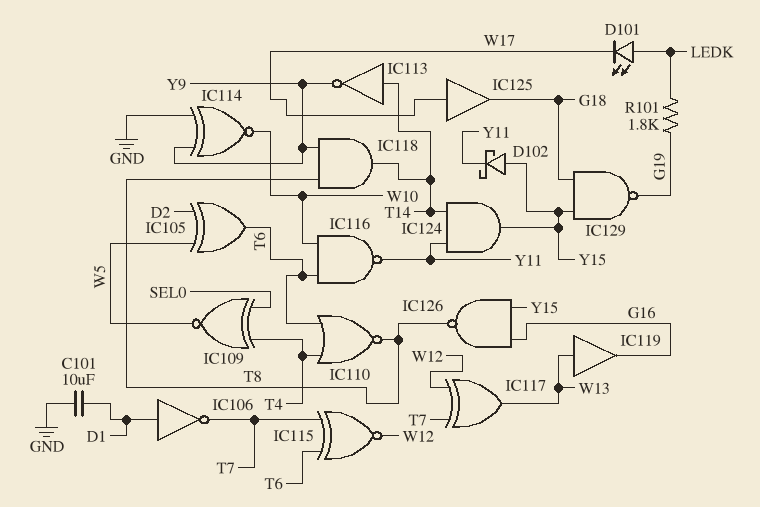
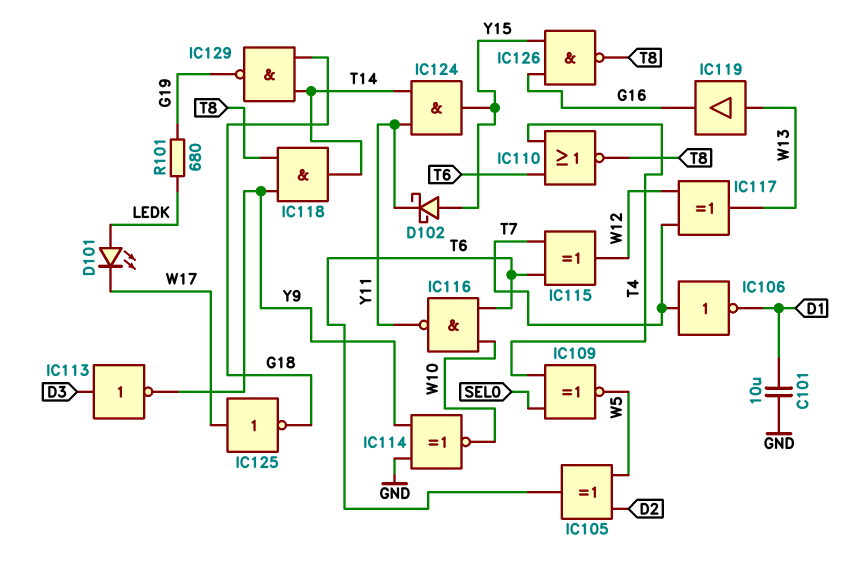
IC106: NOT (in D1, out T7) -> NOT (in T7, out D1)
IC113: NOT (in T14, out Y9) -> NOT (in D3, out Y9)
IC115: XNOR (in T6, in T7, out W12) -> XOR (in T6, in T7, out W12)
IC125: buffer (in W17, out G18) -> NOT (in W17, out G18)
IC129: NAND (in G18, in Y15, out G19) -> NAND (in G18, in T14, out G19)
R101: 1.8k (G19, LEDK) -> 680 (G19, LEDK)

